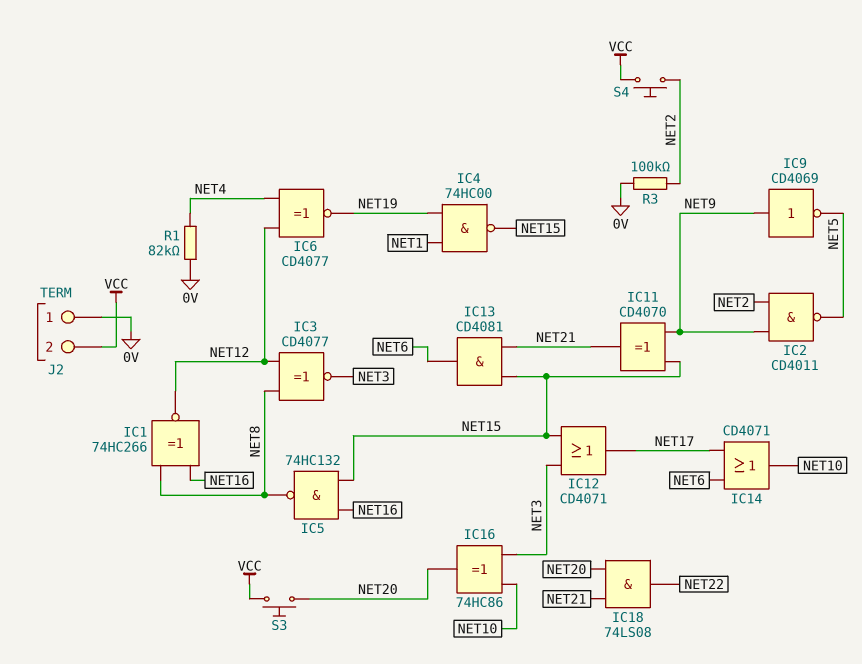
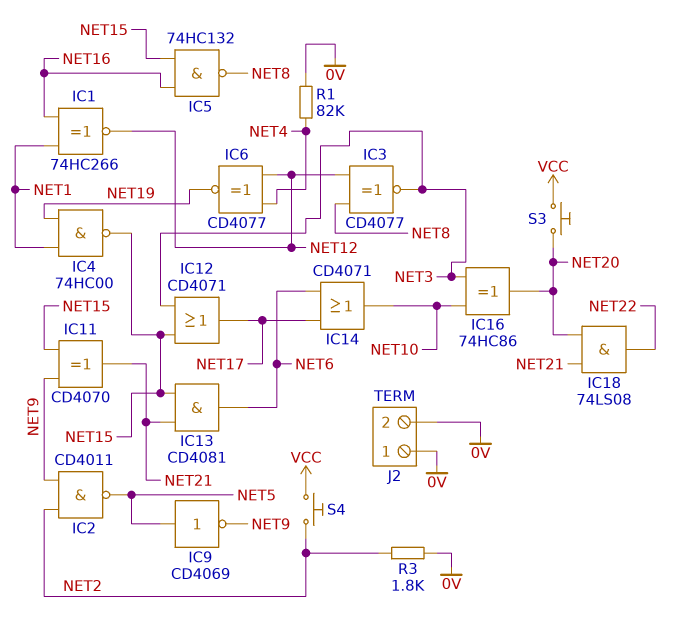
IC1: XNOR 74HC266 (in NET8, in NET16, out NET12) -> XNOR 74HC266 (in NET1, in NET16, out NET12)
IC9: NOT CD4069 (in NET9, out NET5) -> NOT CD4069 (in NET5, out NET9)
J2 pin 2: VCC -> 0V
R3: 100k (0V, NET2) -> 1.8k (0V, NET2)

